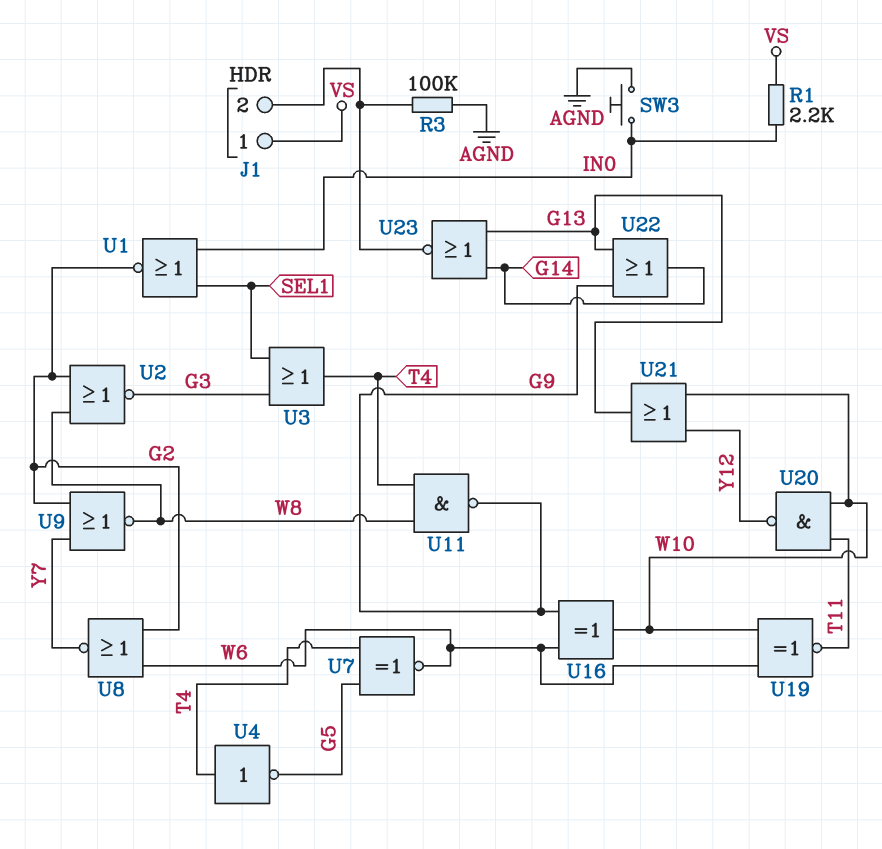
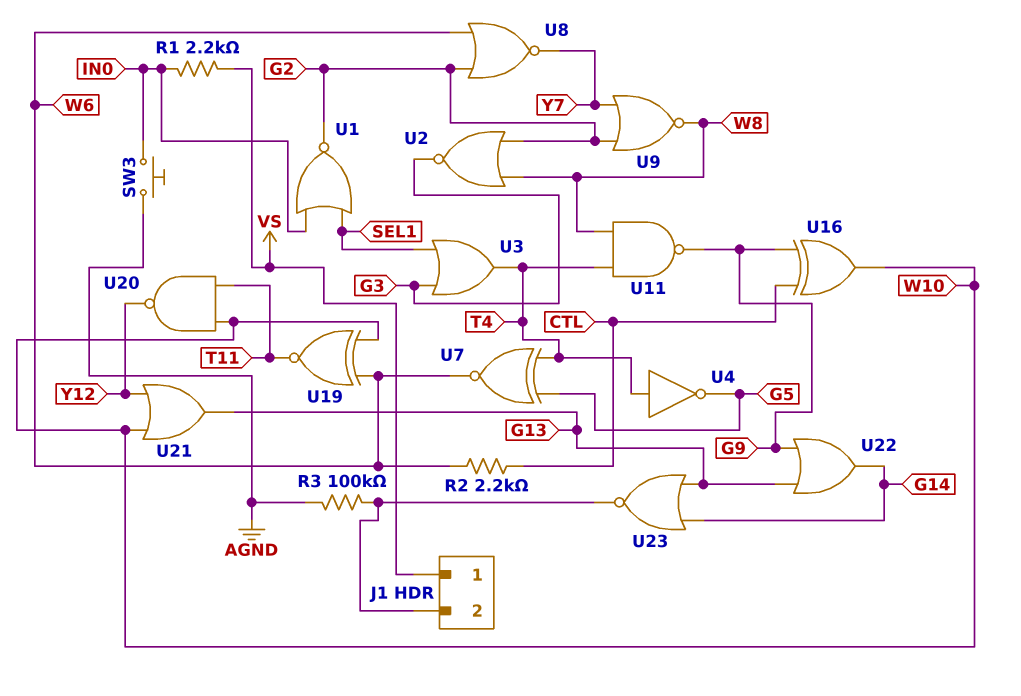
R2: none -> 2.2k (CTL, W6)
U16: XOR (in G9, in W6, out W10) -> XOR (in CTL, in G9, out W10)

